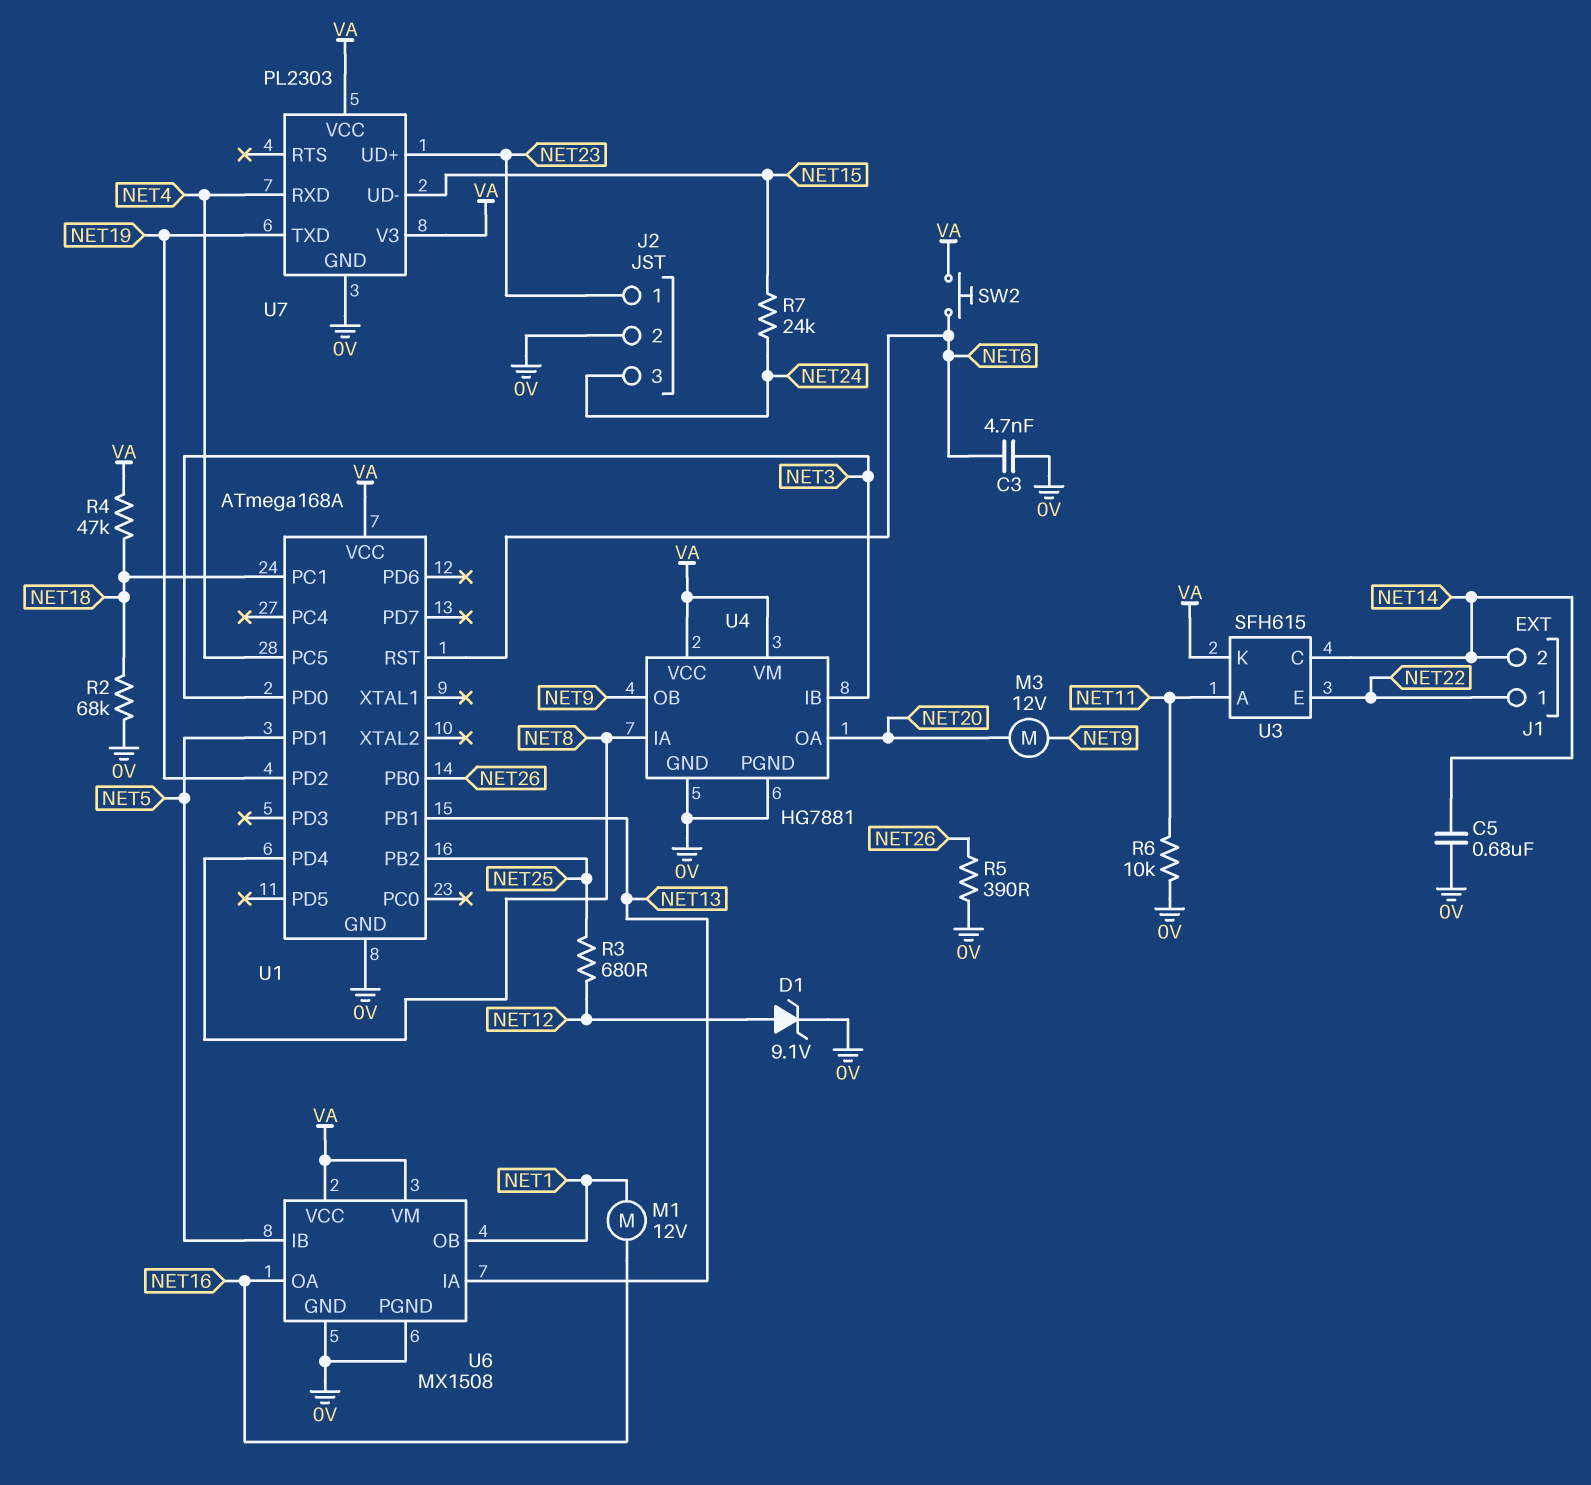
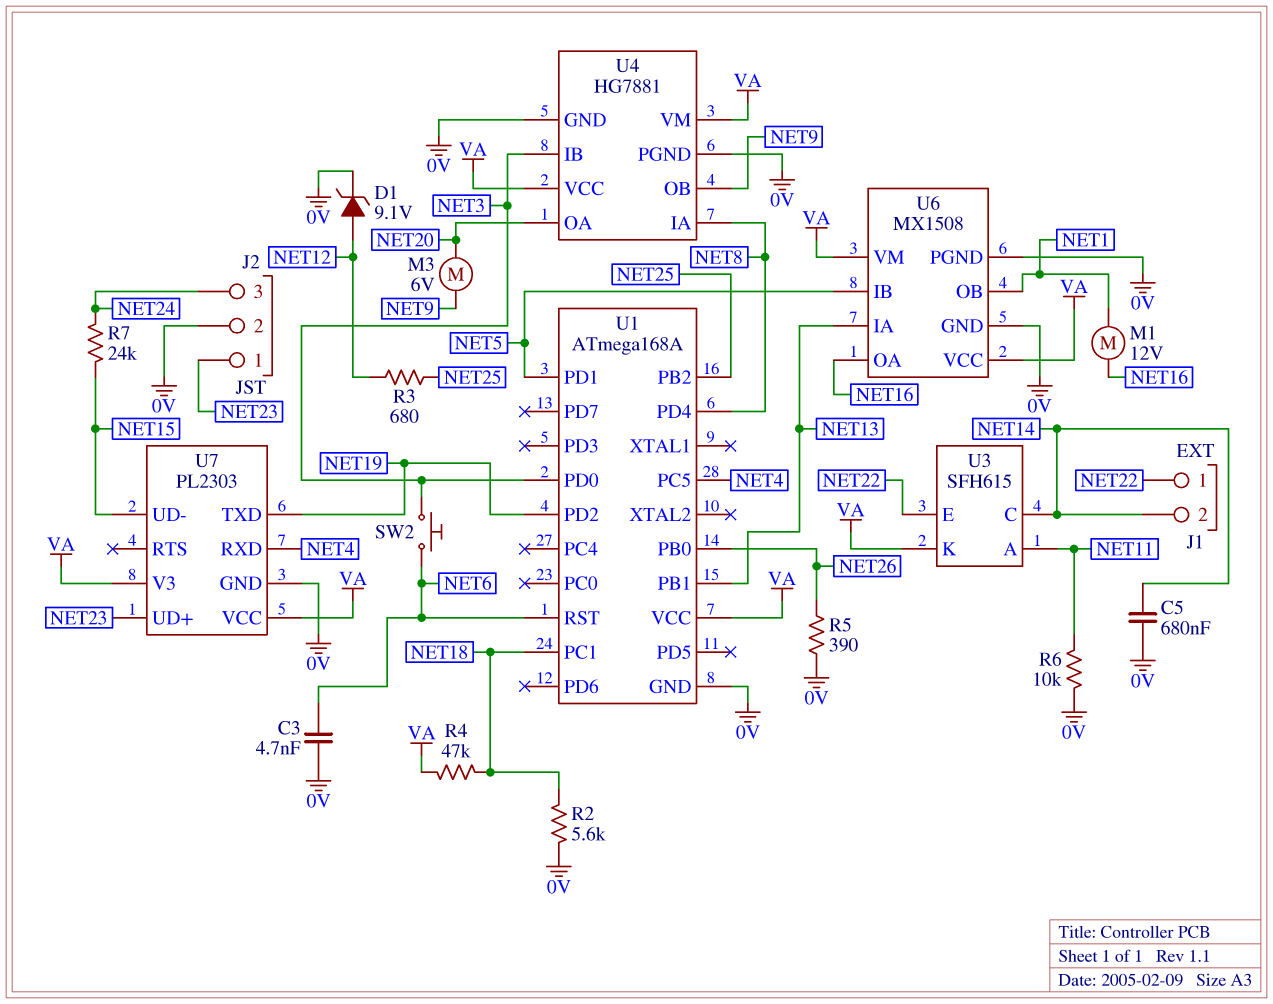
M3: motor 12V (NET9, NET20) -> motor 6V (NET9, NET20)
R2: 68k (0V, NET18) -> 5.6k (0V, NET18)
SW2: button (NET6, VA) -> button (NET3, NET6)

